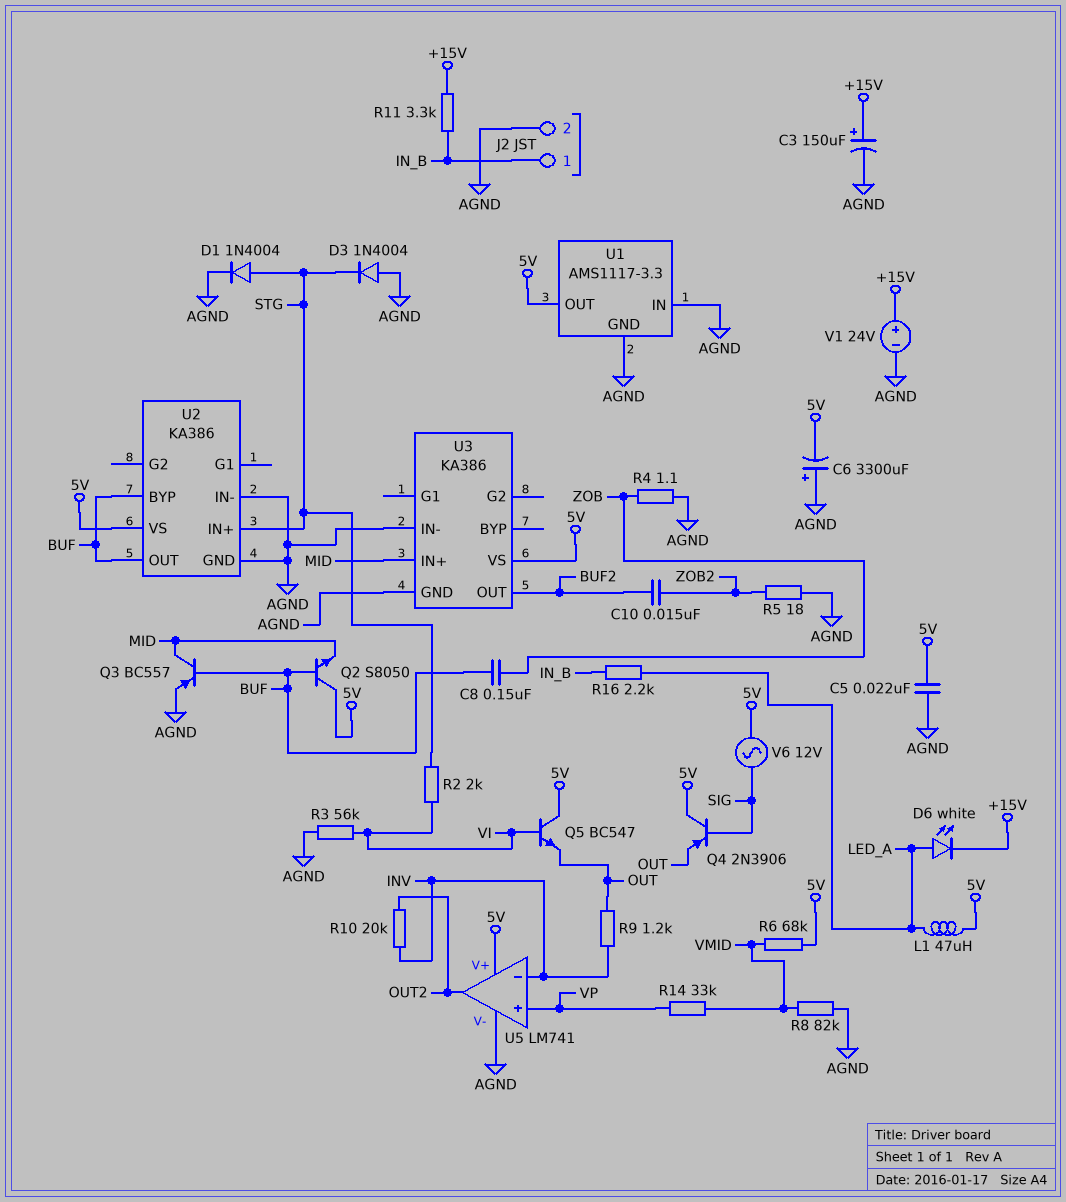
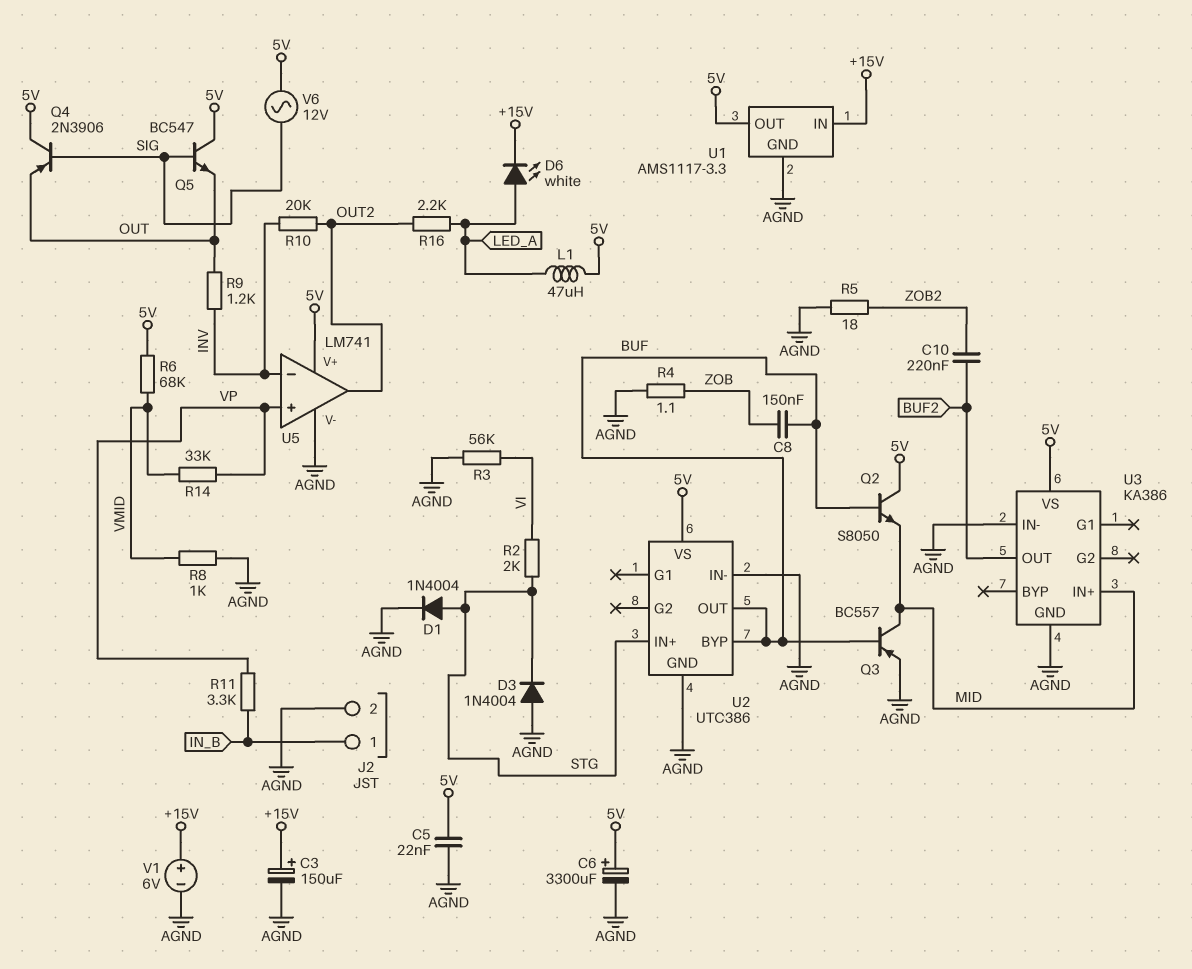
C6: 3300uF (plus AGND, minus 5V) -> 3300uF (plus 5V, minus AGND)
C10: 15nF (BUF2, ZOB2) -> 220nF (BUF2, ZOB2)
Q5: NPN BC547 (B VI, C 5V, E OUT) -> NPN BC547 (B SIG, C 5V, E OUT)
R8: 82k (AGND, VMID) -> 1k (AGND, VMID)
R11: 3.3k (+15V, IN_B) -> 3.3k (IN_B, VP)
R16: 2.2k (IN_B, LED_A) -> 2.2k (LED_A, OUT2)
U1 pin IN: AGND -> +15V
U2: KA386 -> UTC386
V1: 24V (plus +15V, minus AGND) -> 6V (plus +15V, minus AGND)

